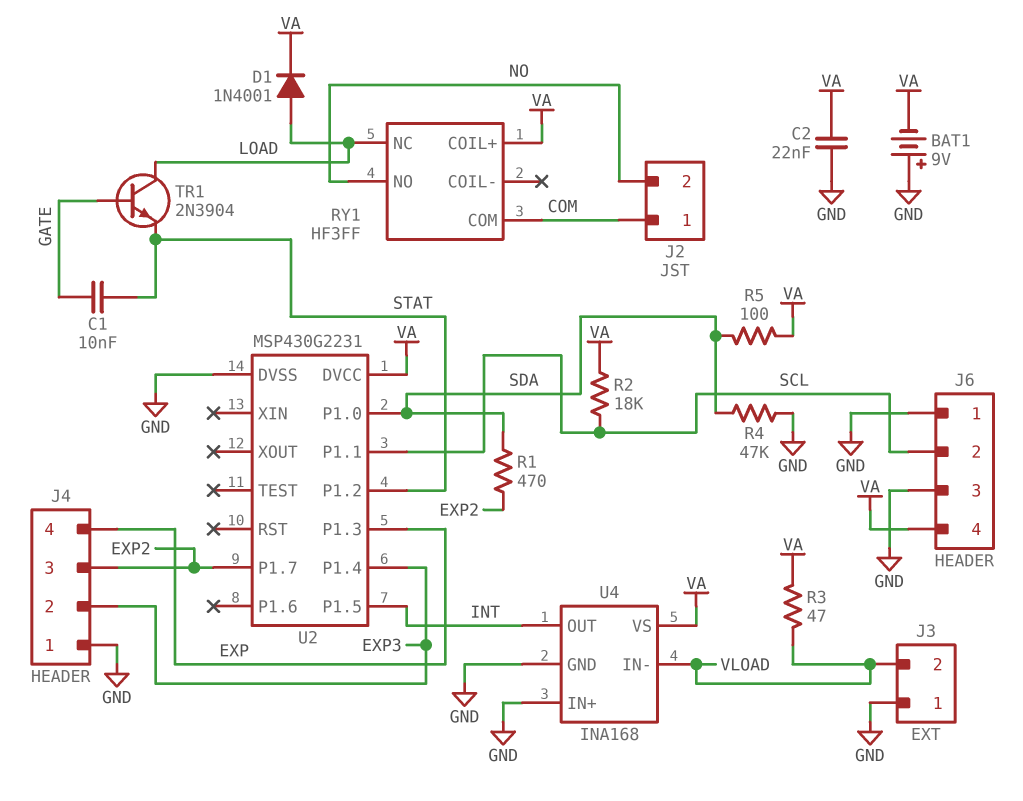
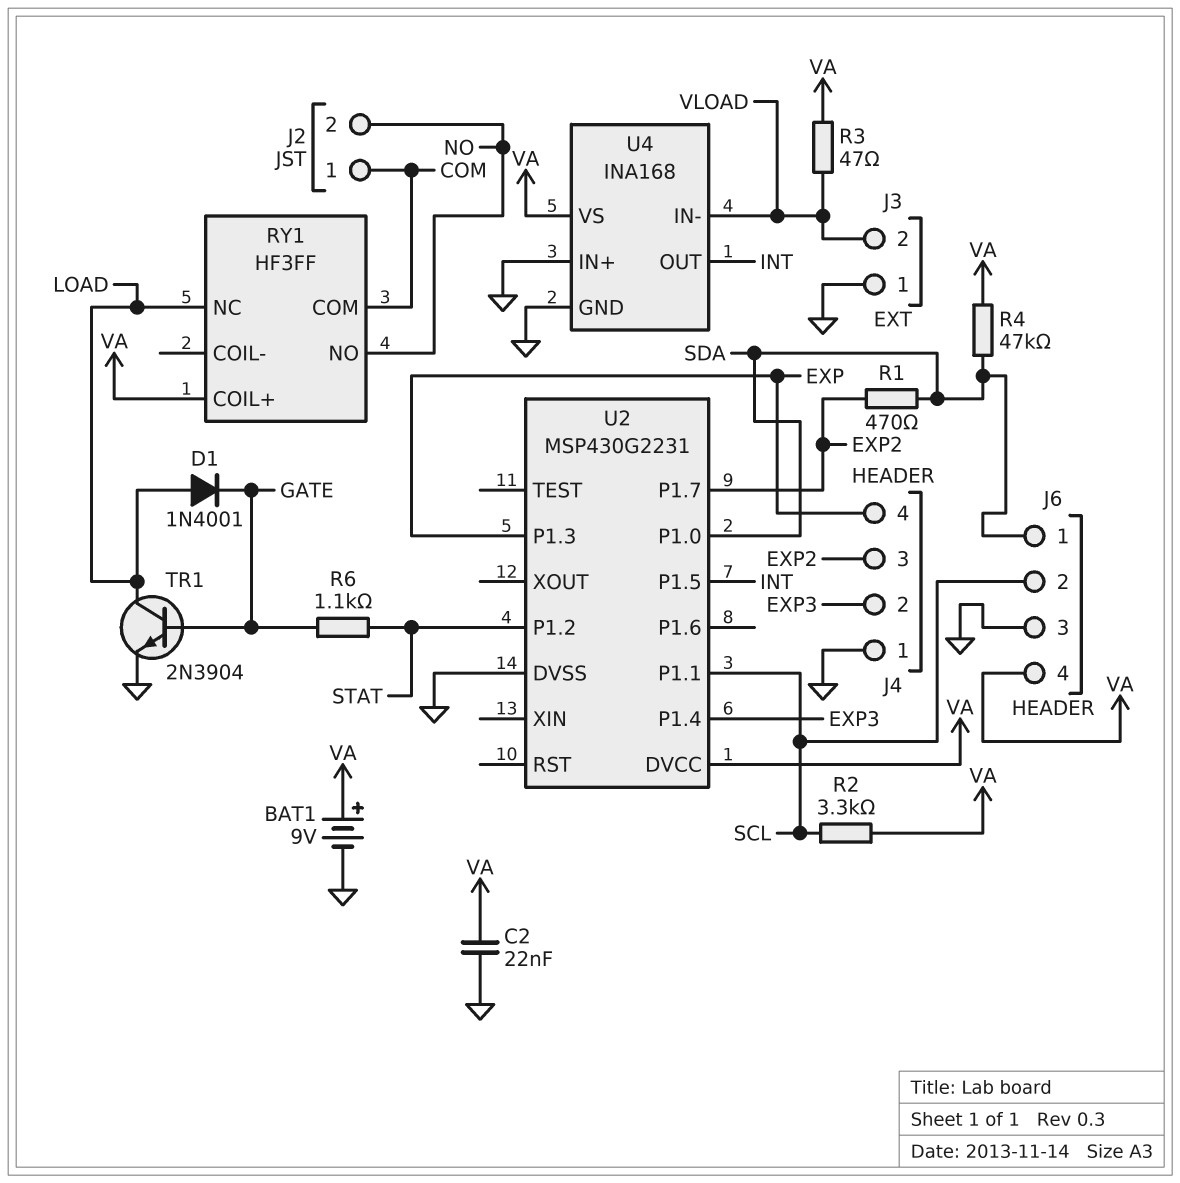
BAT1: 9V (plus GND, minus VA) -> 9V (plus VA, minus GND)
C1: 10nF (GATE, STAT) -> none
D1: diode 1N4001 (A LOAD, K VA) -> diode 1N4001 (A LOAD, K GATE)
J6 pin 1: GND -> SDA
R2: 18k (SCL, VA) -> 3.3k (SCL, VA)
R4: 47k (GND, SDA) -> 47k (SDA, VA)
R5: 100 (SDA, VA) -> none
R6: none -> 1.1k (GATE, STAT)
TR1: NPN 2N3904 (B GATE, C LOAD, E STAT) -> NPN 2N3904 (B GATE, C LOAD, E GND)

